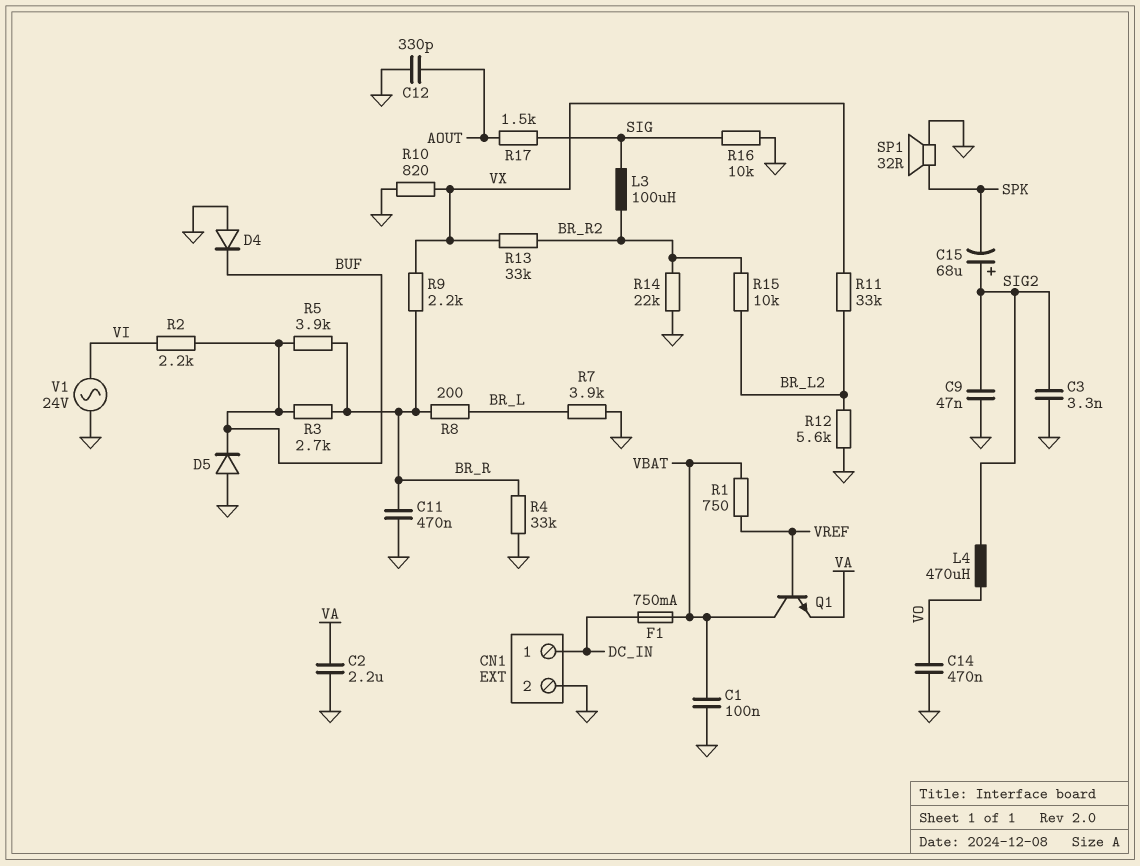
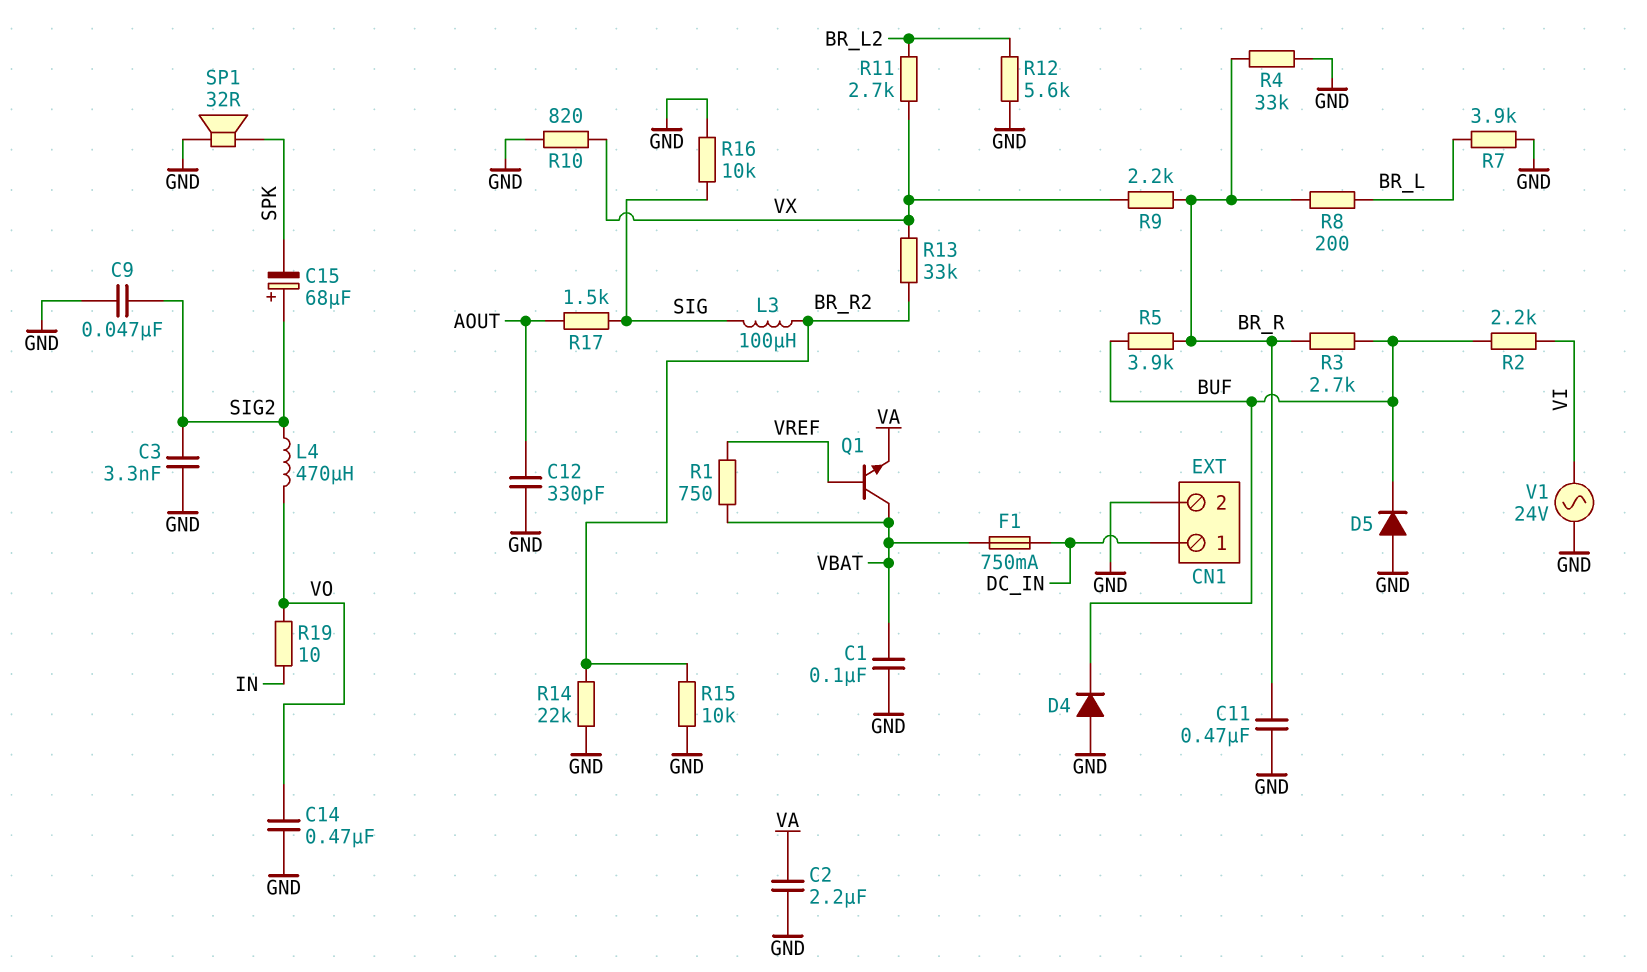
R11: 33k (BR_L2, VX) -> 2.7k (BR_L2, VX)
R15: 10k (BR_L2, BR_R2) -> 10k (BR_R2, GND)
R19: none -> 10 (IN, VO)

